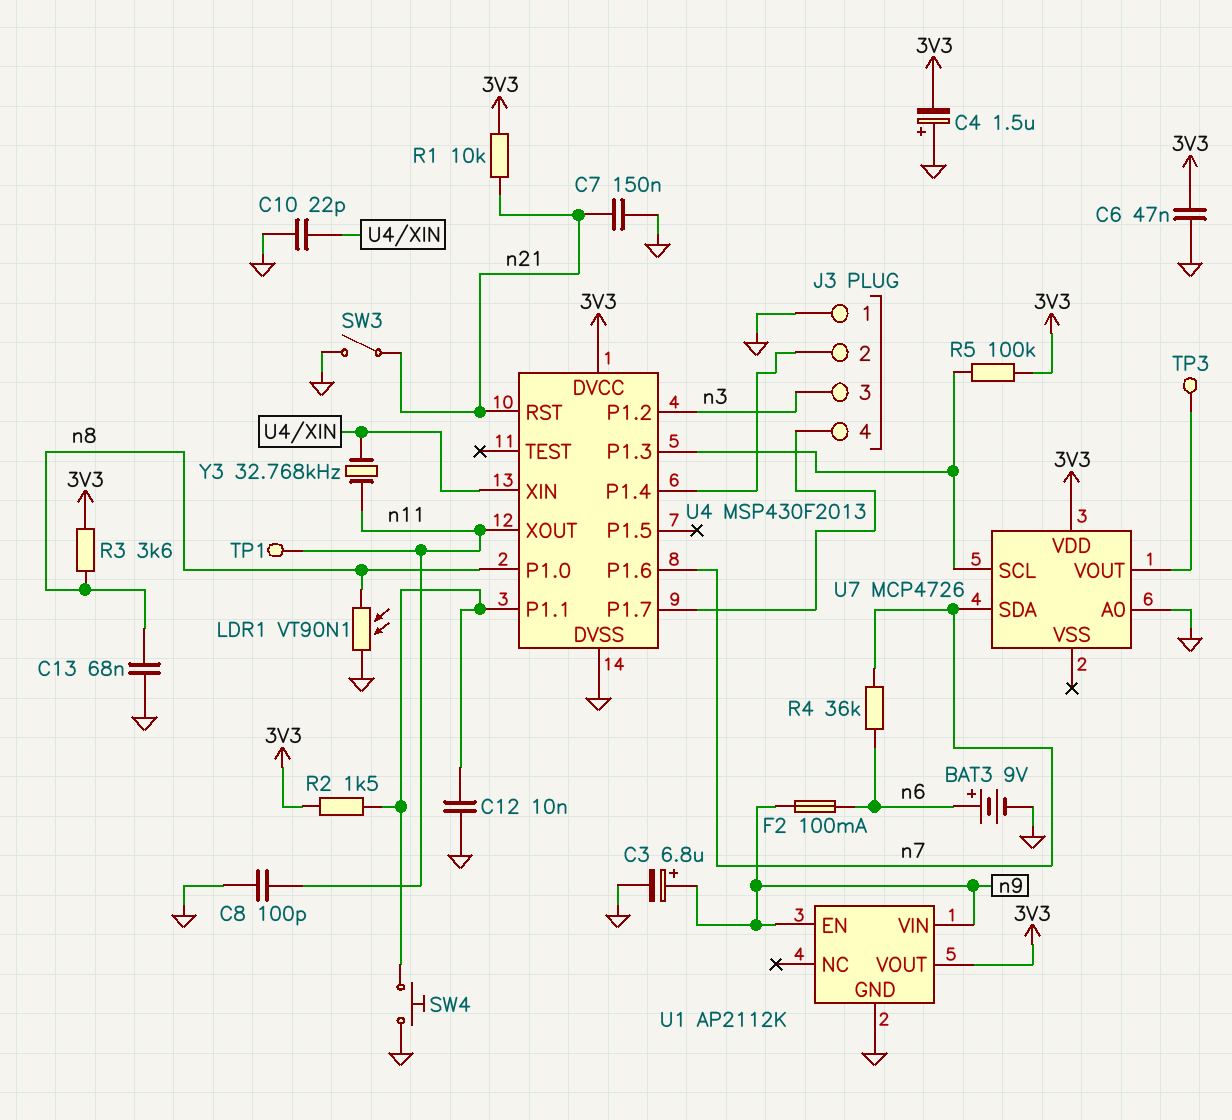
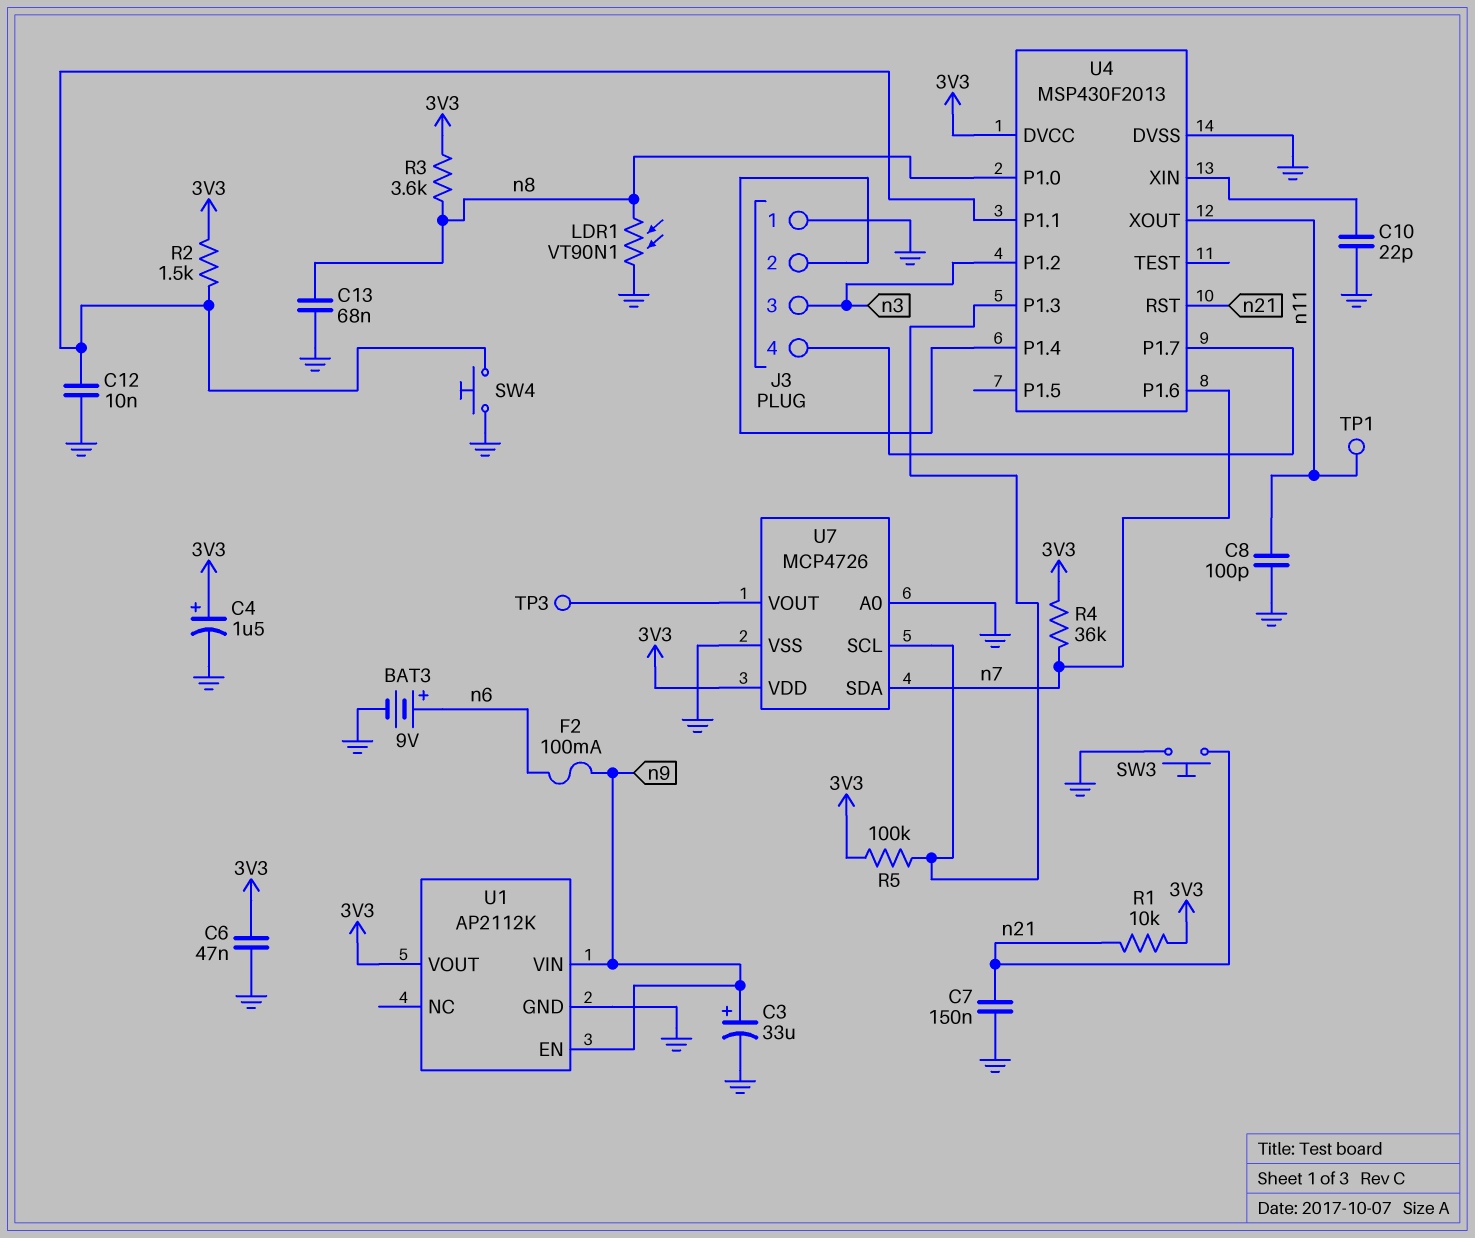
C3: 6.8uF (plus n9, minus GND) -> 33uF (plus n9, minus GND)
C4: 1.5uF (plus GND, minus 3V3) -> 1.5uF (plus 3V3, minus GND)
R4: 36k (n6, n7) -> 36k (3V3, n7)
SW3: switch (GND, n21) -> button (GND, n21)
U7 pin VSS: none -> GND
Y3: 32.768kHz (U4/XIN, n11) -> none

